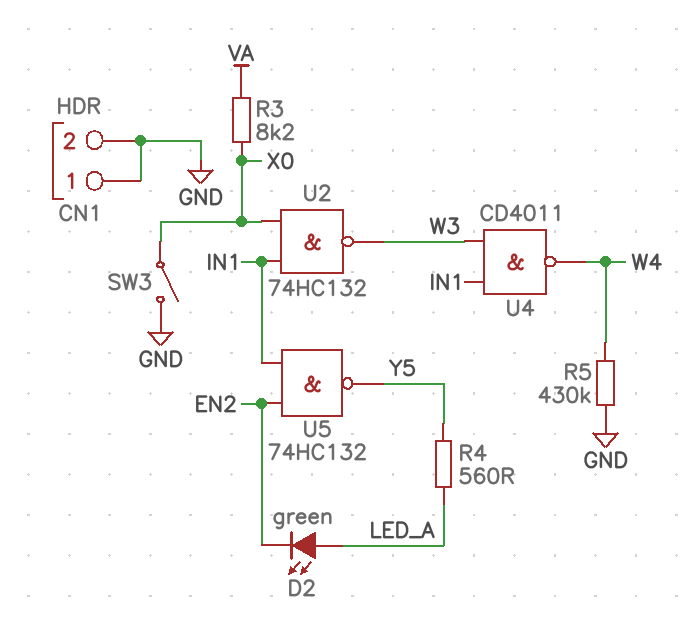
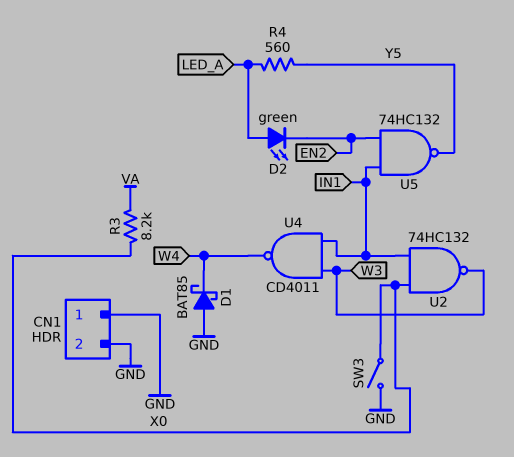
D1: none -> schottky BAT85 (A GND, K W4)
R5: 430k (GND, W4) -> none

